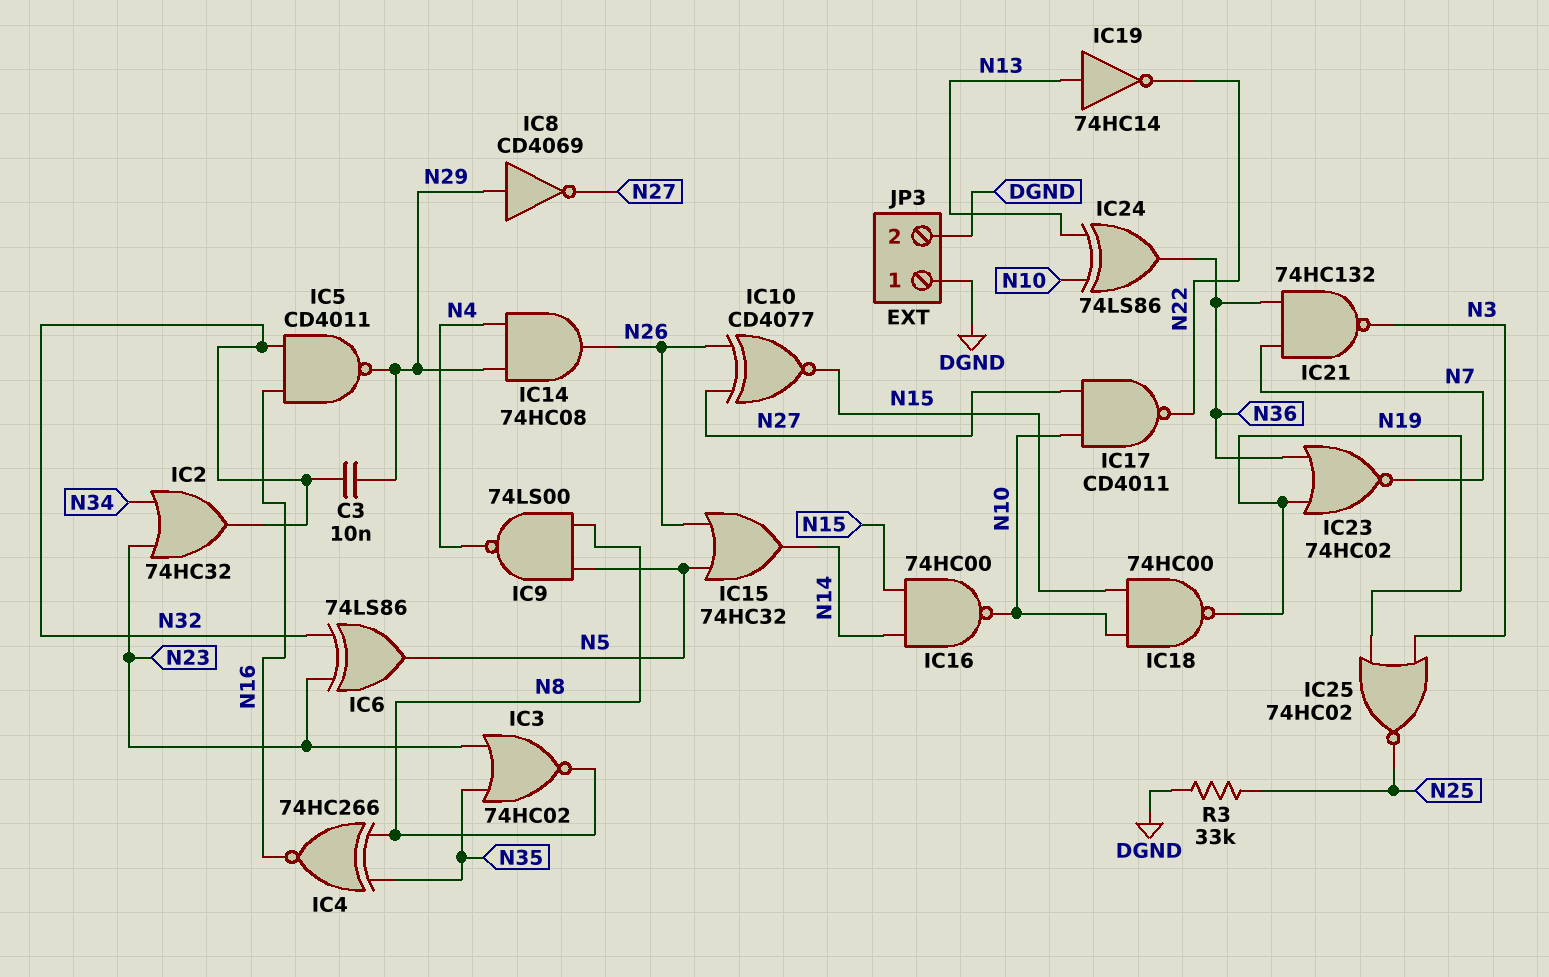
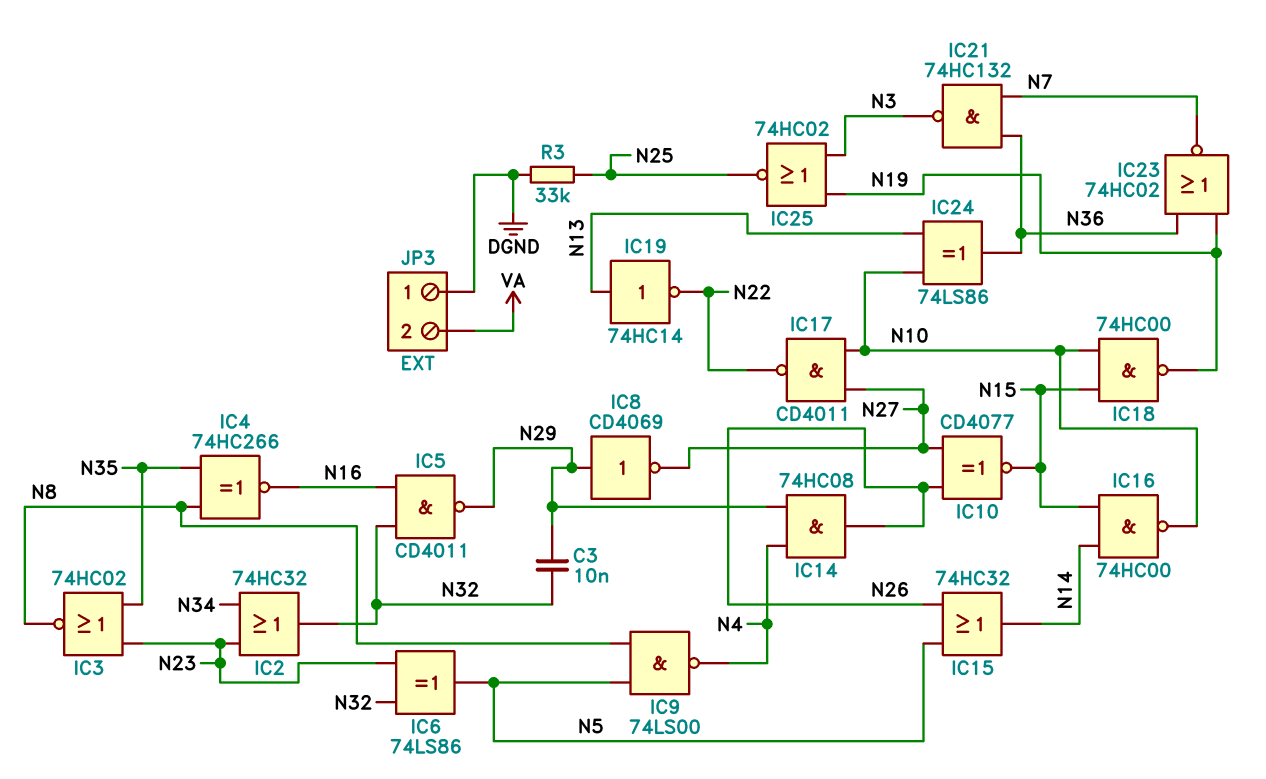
JP3 pin 2: DGND -> VA

